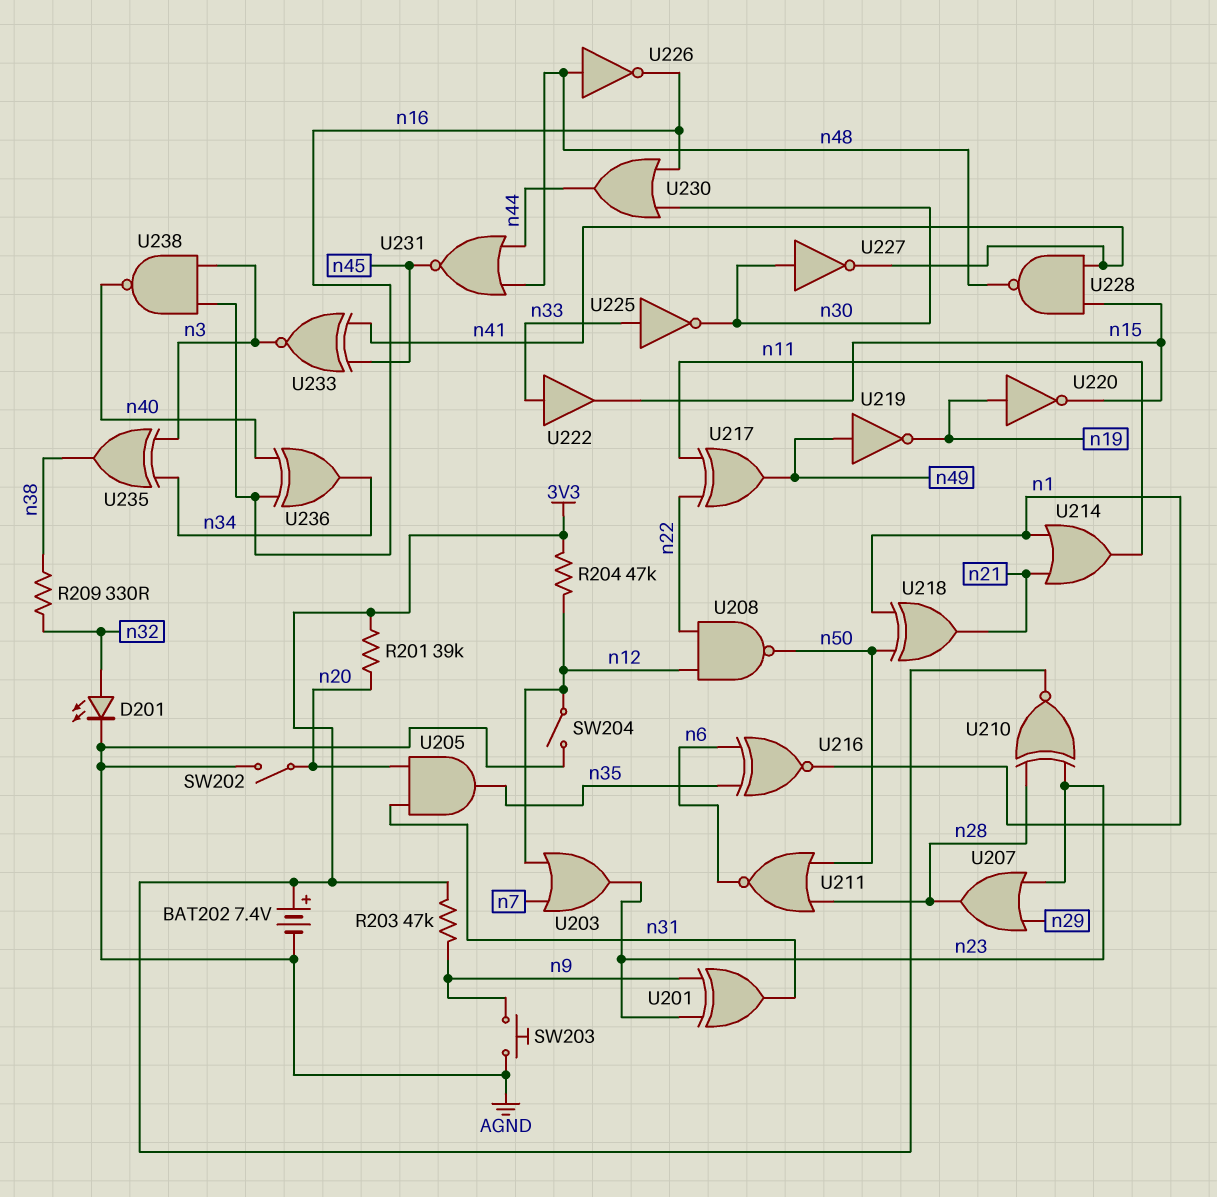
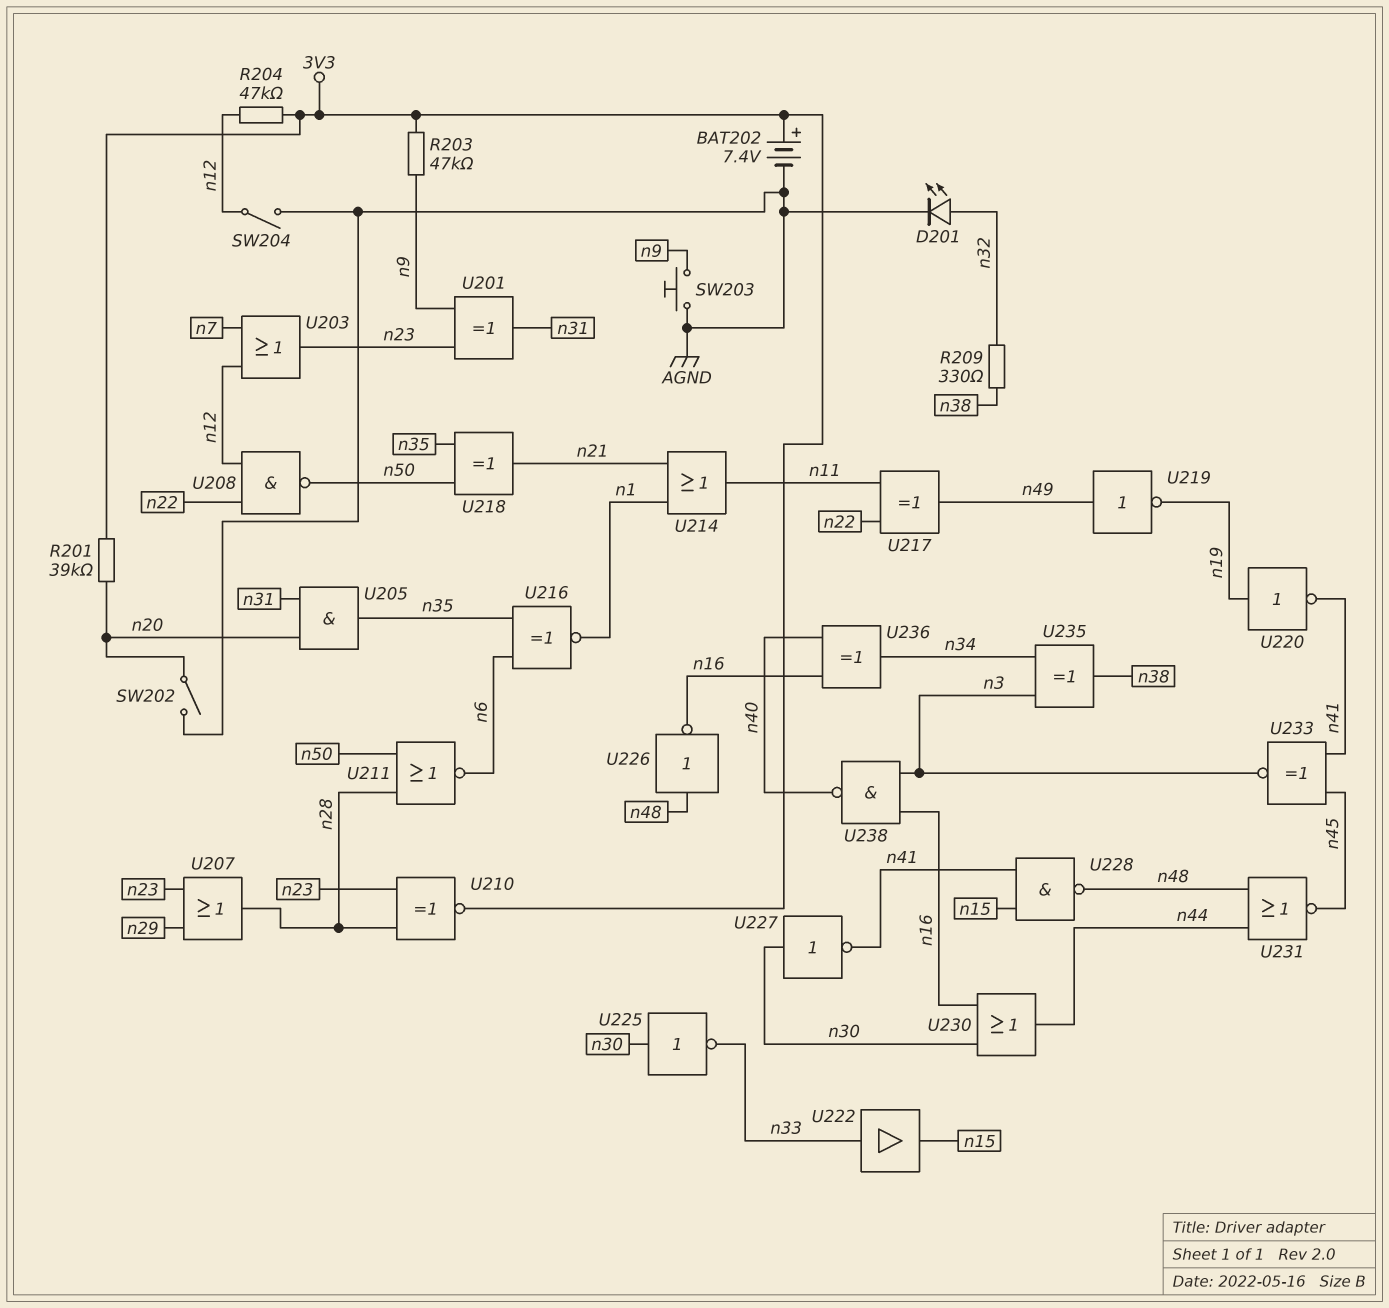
U218: XOR (in n1, in n50, out n21) -> XOR (in n35, in n50, out n21)
U220: NOT (in n19, out n15) -> NOT (in n19, out n41)
U225: NOT (in n33, out n30) -> NOT (in n30, out n33)

